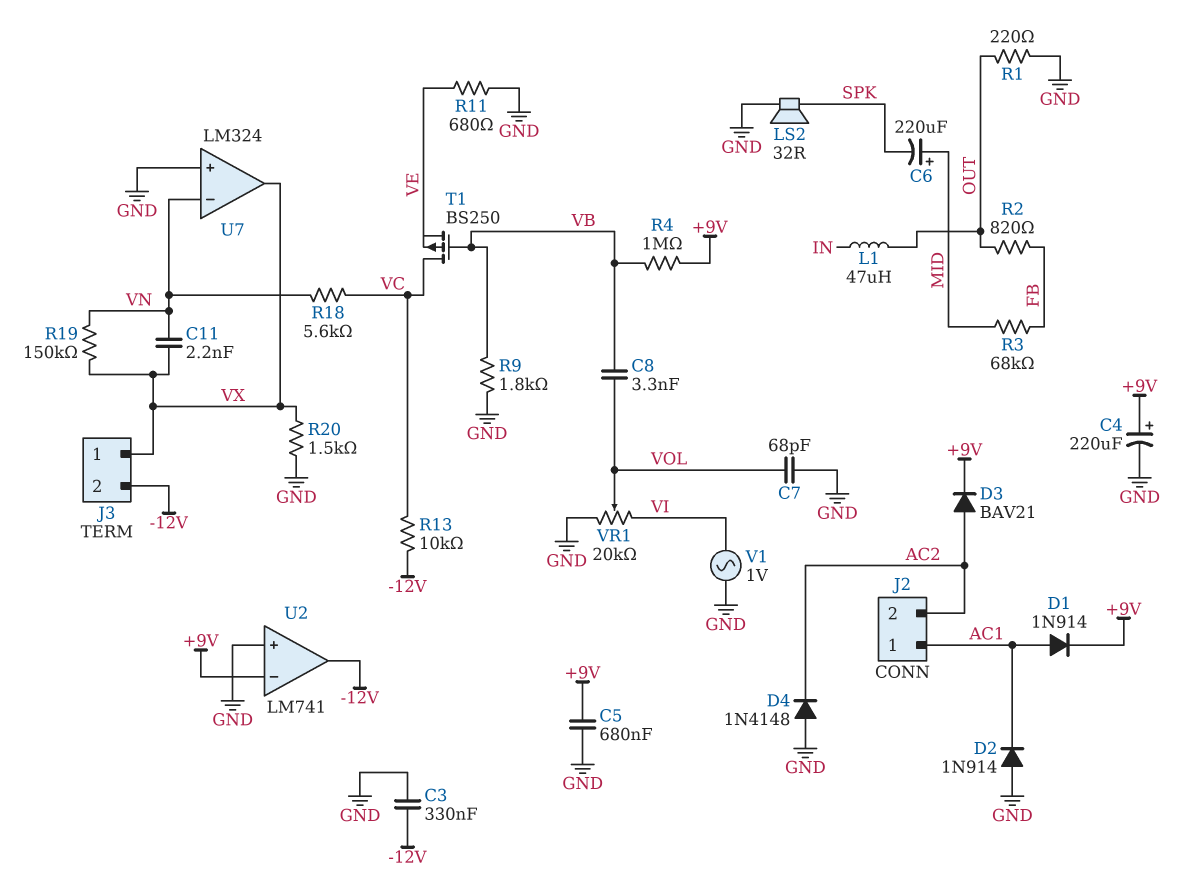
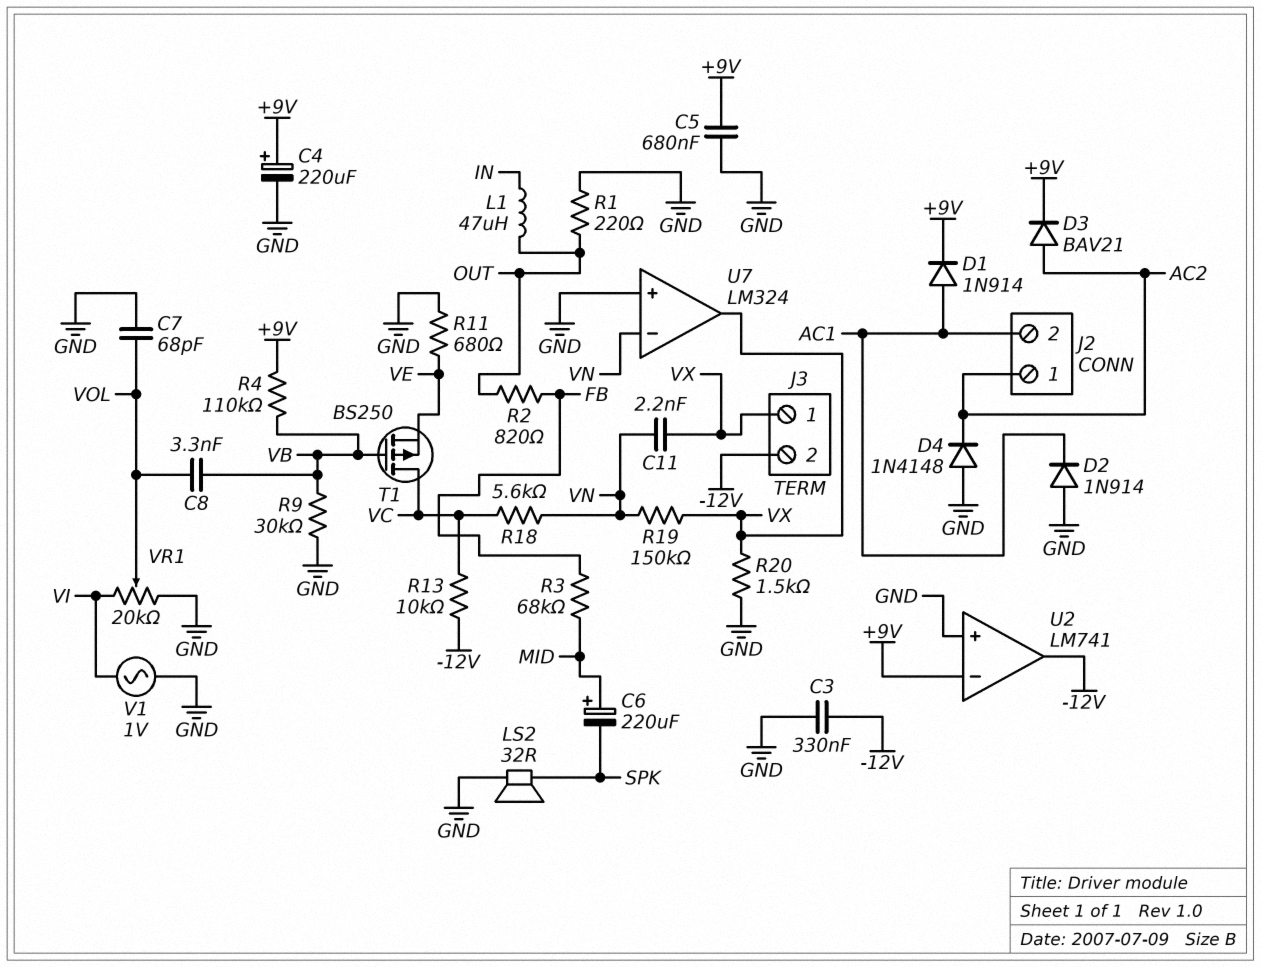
J2 pin 1: AC1 -> AC2
J2 pin 2: AC2 -> AC1
R4: 1M (+9V, VB) -> 110k (+9V, VB)
R9: 1.8k (GND, VB) -> 30k (GND, VB)

